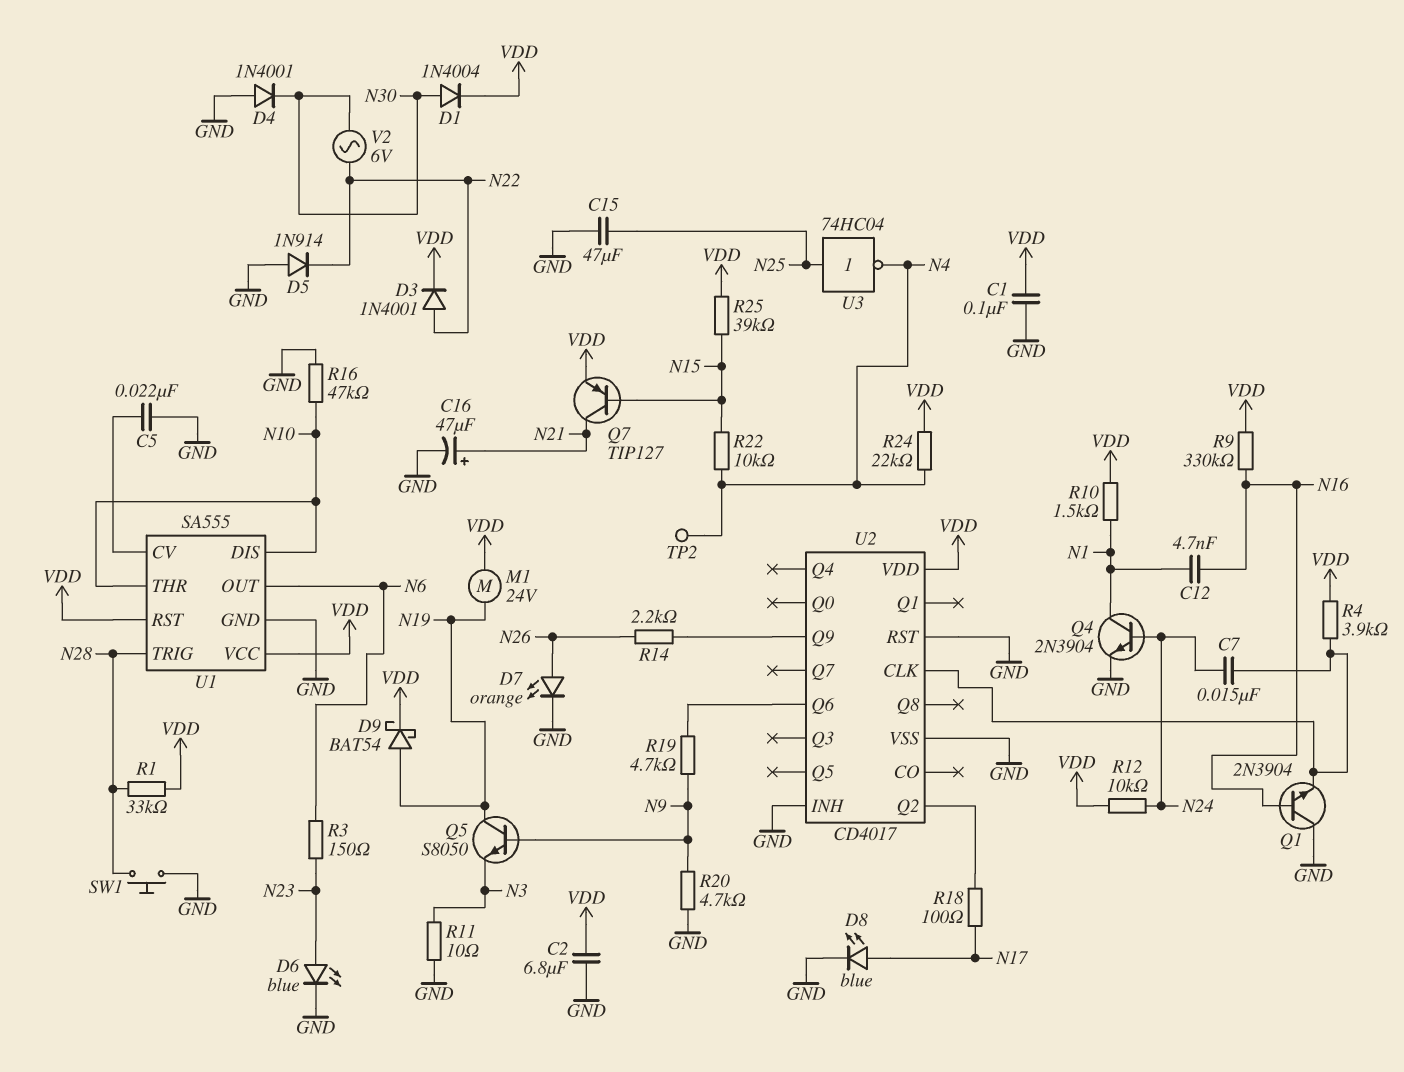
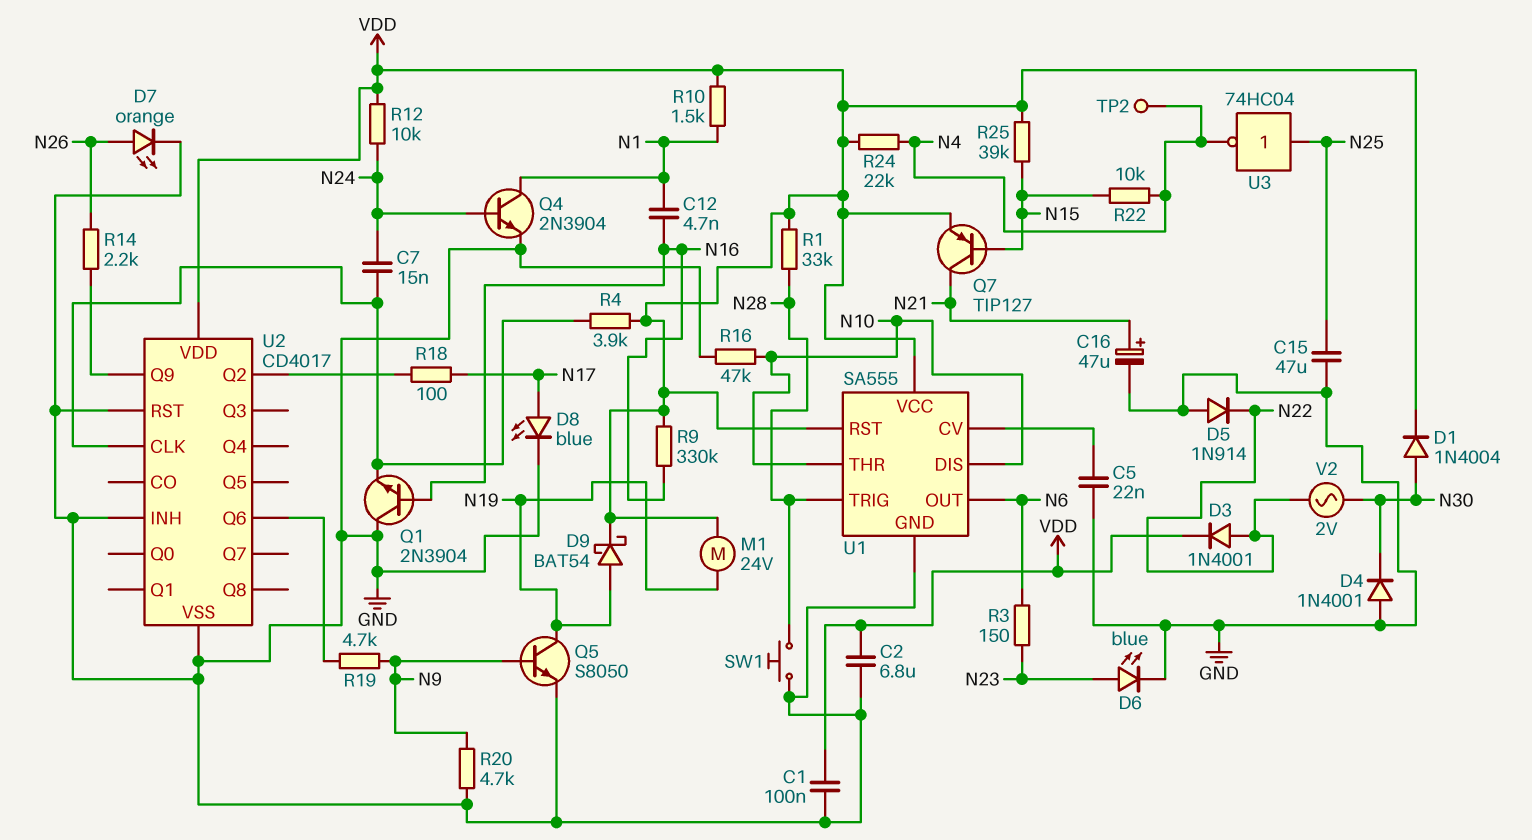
Q5: NPN S8050 (B N9, C N19, E N3) -> NPN S8050 (B N9, C N19, E GND)
R11: 10 (GND, N3) -> none
V2: AC 6V (N22, N30) -> AC 2V (N22, N30)

